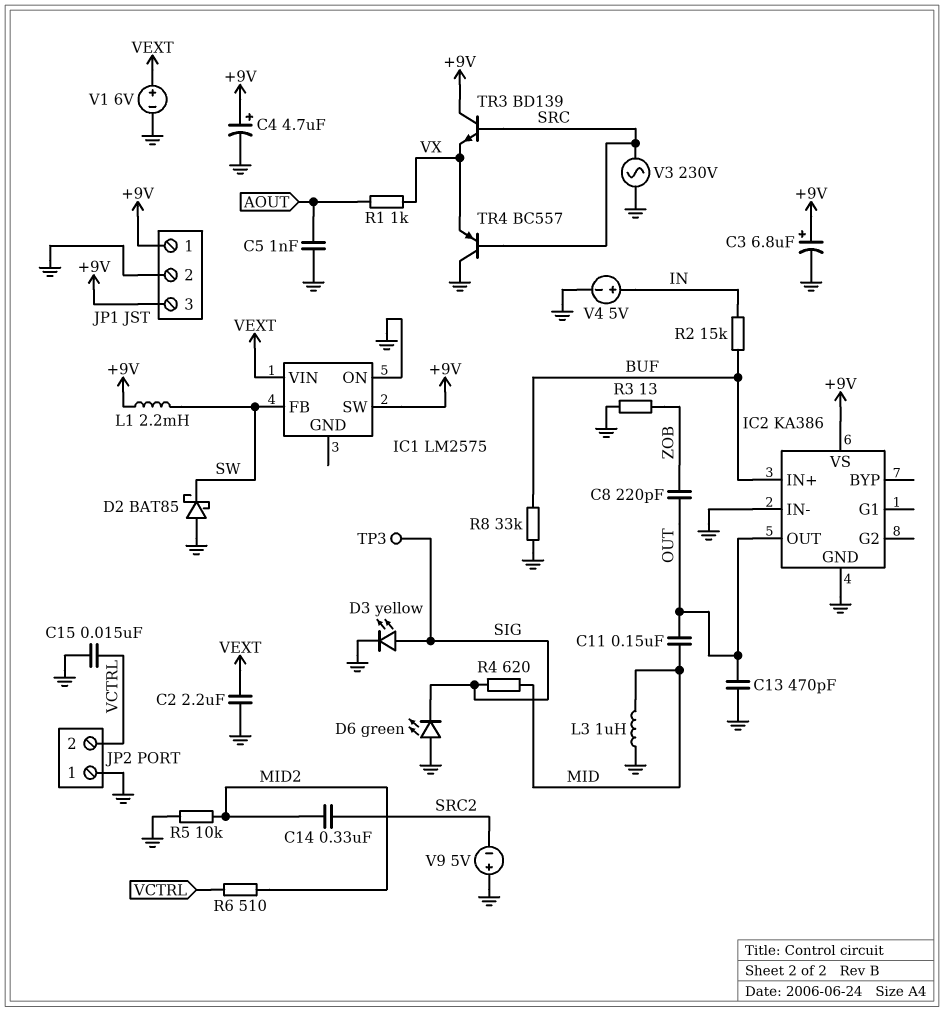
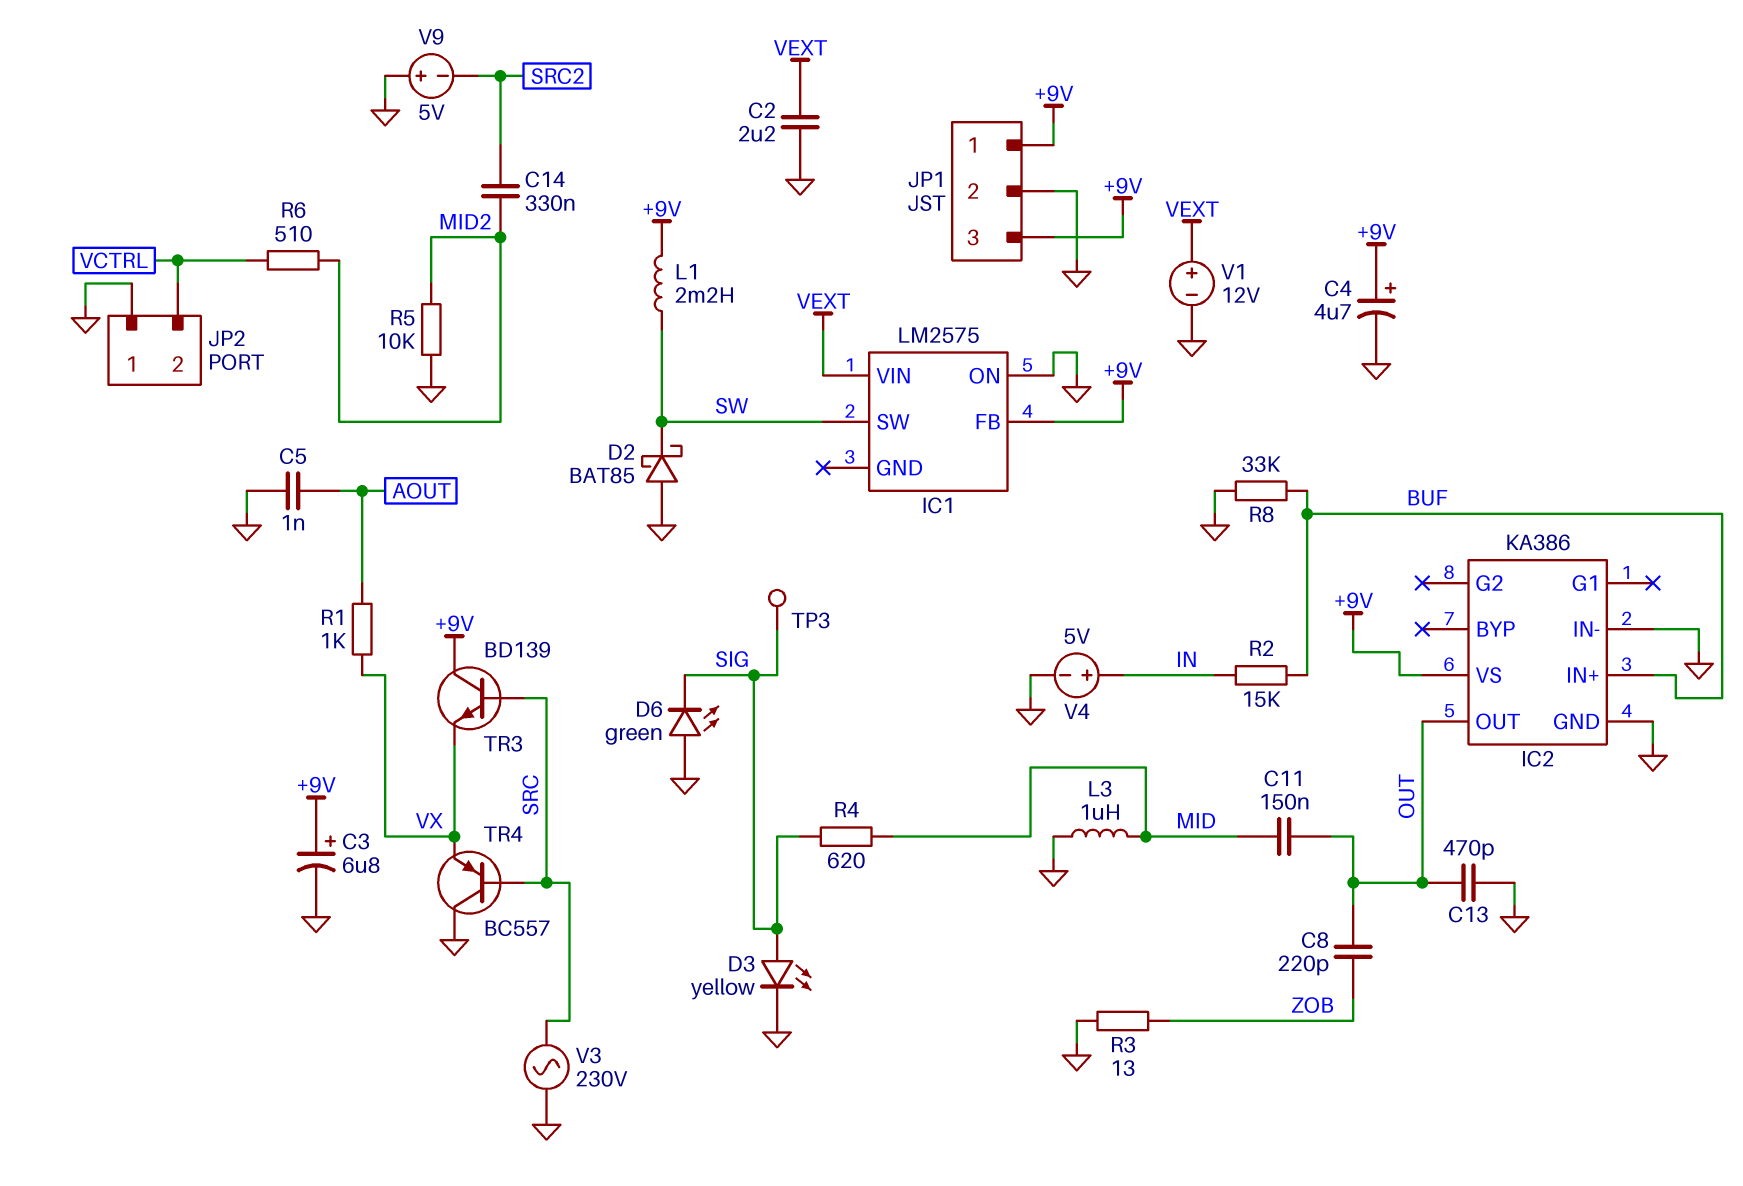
C15: 15nF (GND, VCTRL) -> none
IC1 pin FB: SW -> +9V
IC1 pin SW: +9V -> SW
V1: 6V (plus VEXT, minus GND) -> 12V (plus VEXT, minus GND)

